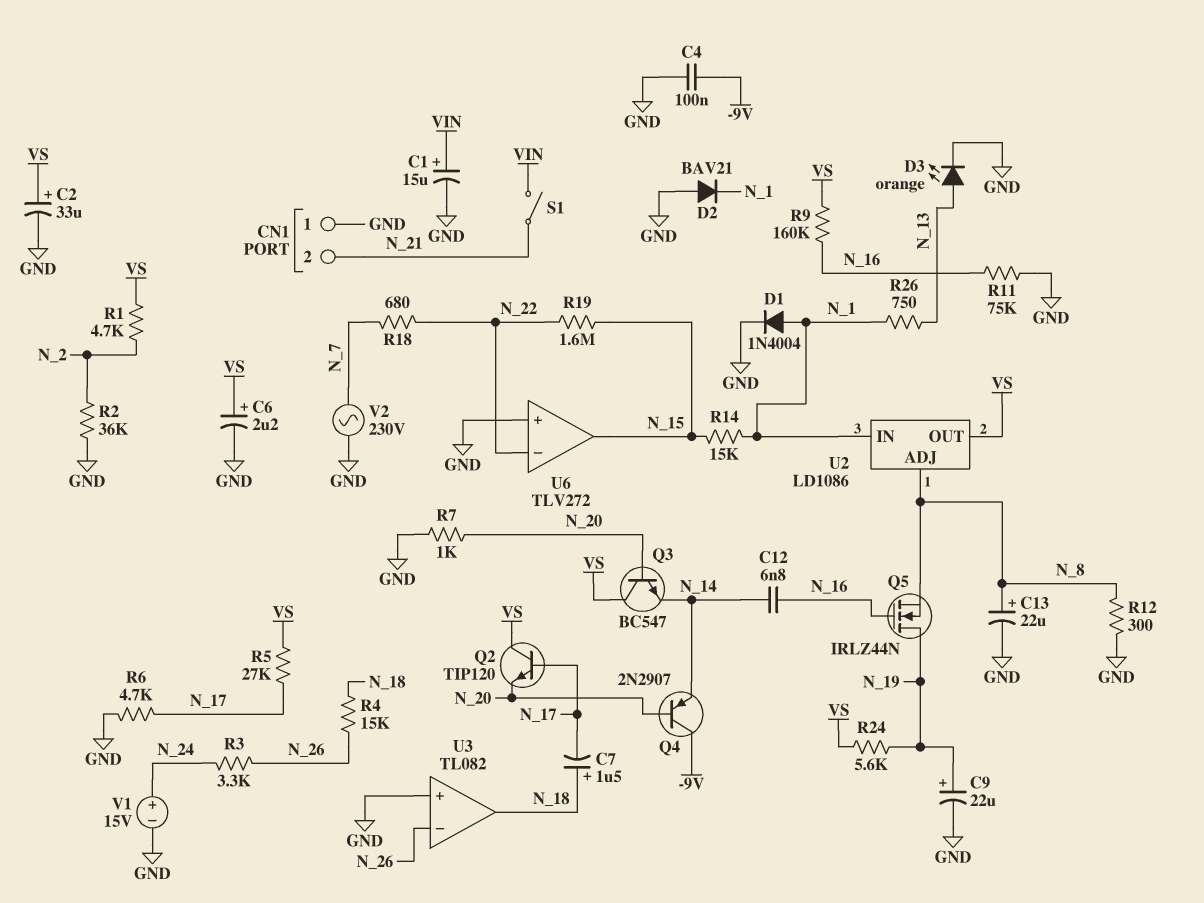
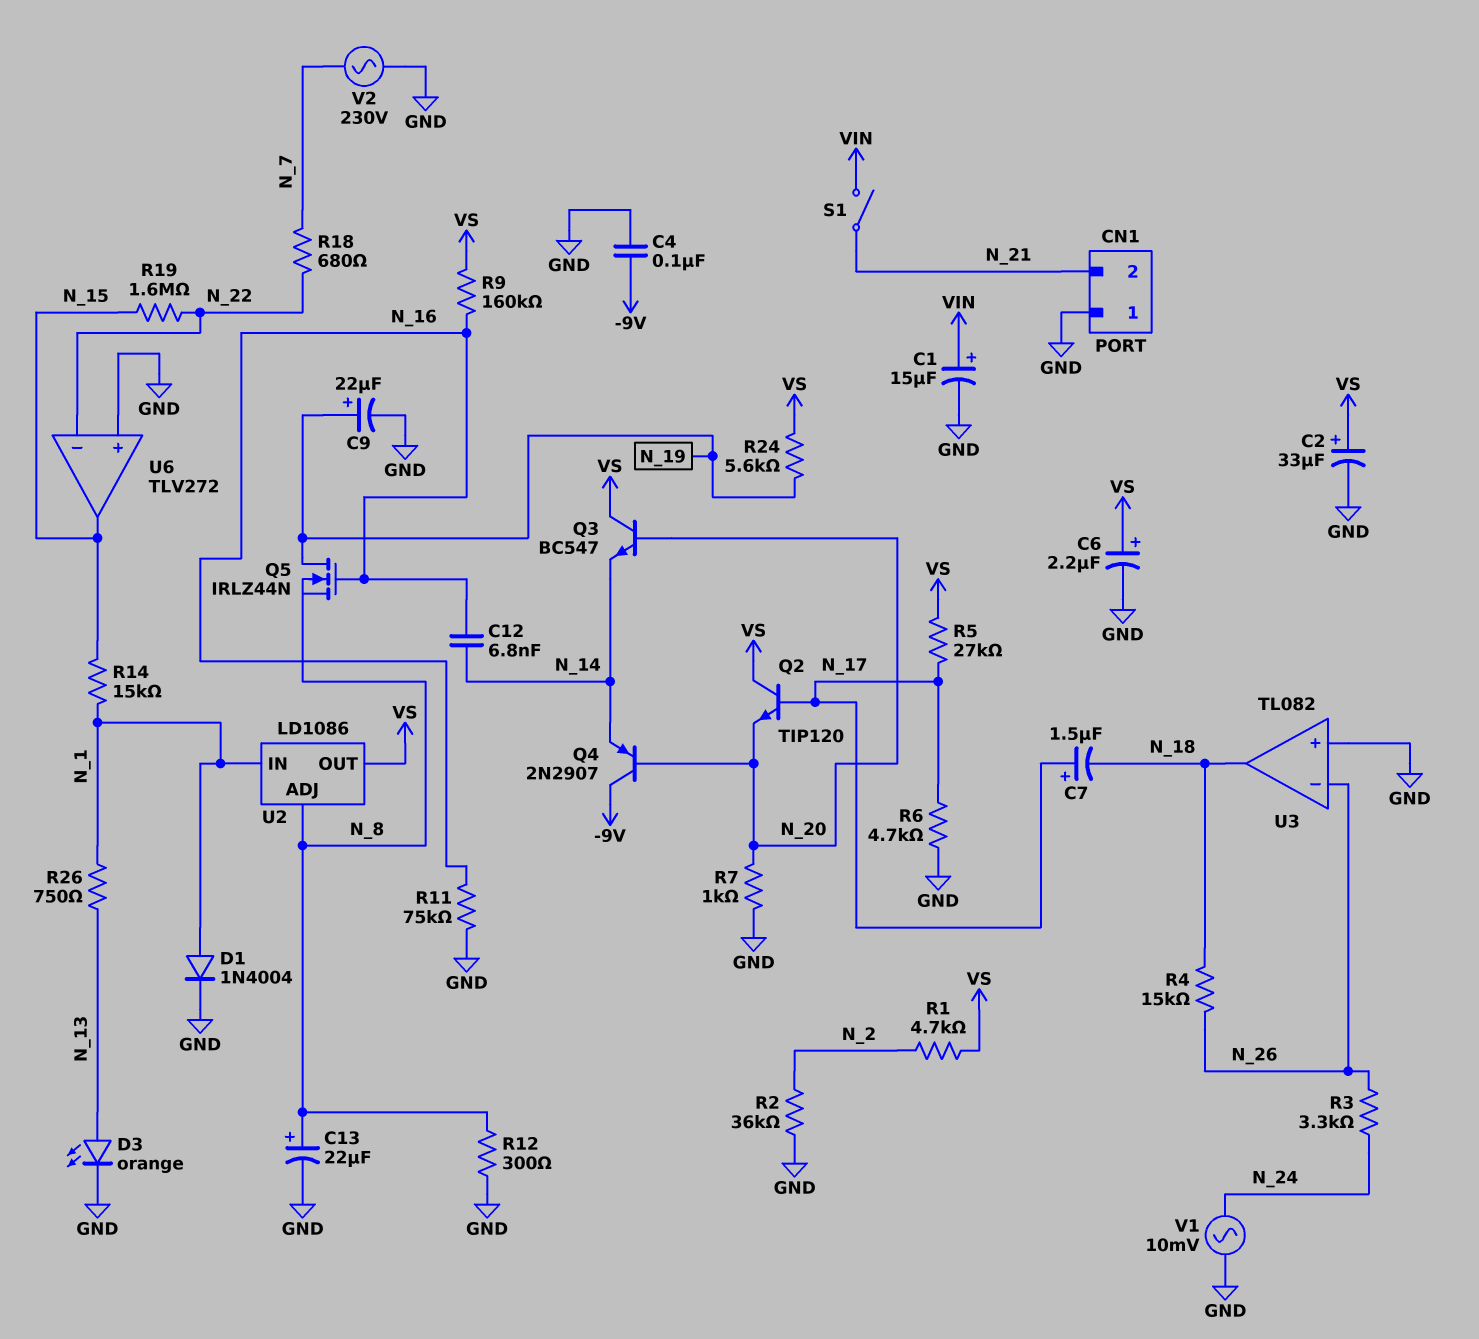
C7: 1.5uF (plus N_18, minus N_17) -> 1.5uF (plus N_17, minus N_18)
D2: diode BAV21 (A GND, K N_1) -> none
V1: 15V (plus N_24, minus GND) -> AC 10mV (GND, N_24)

